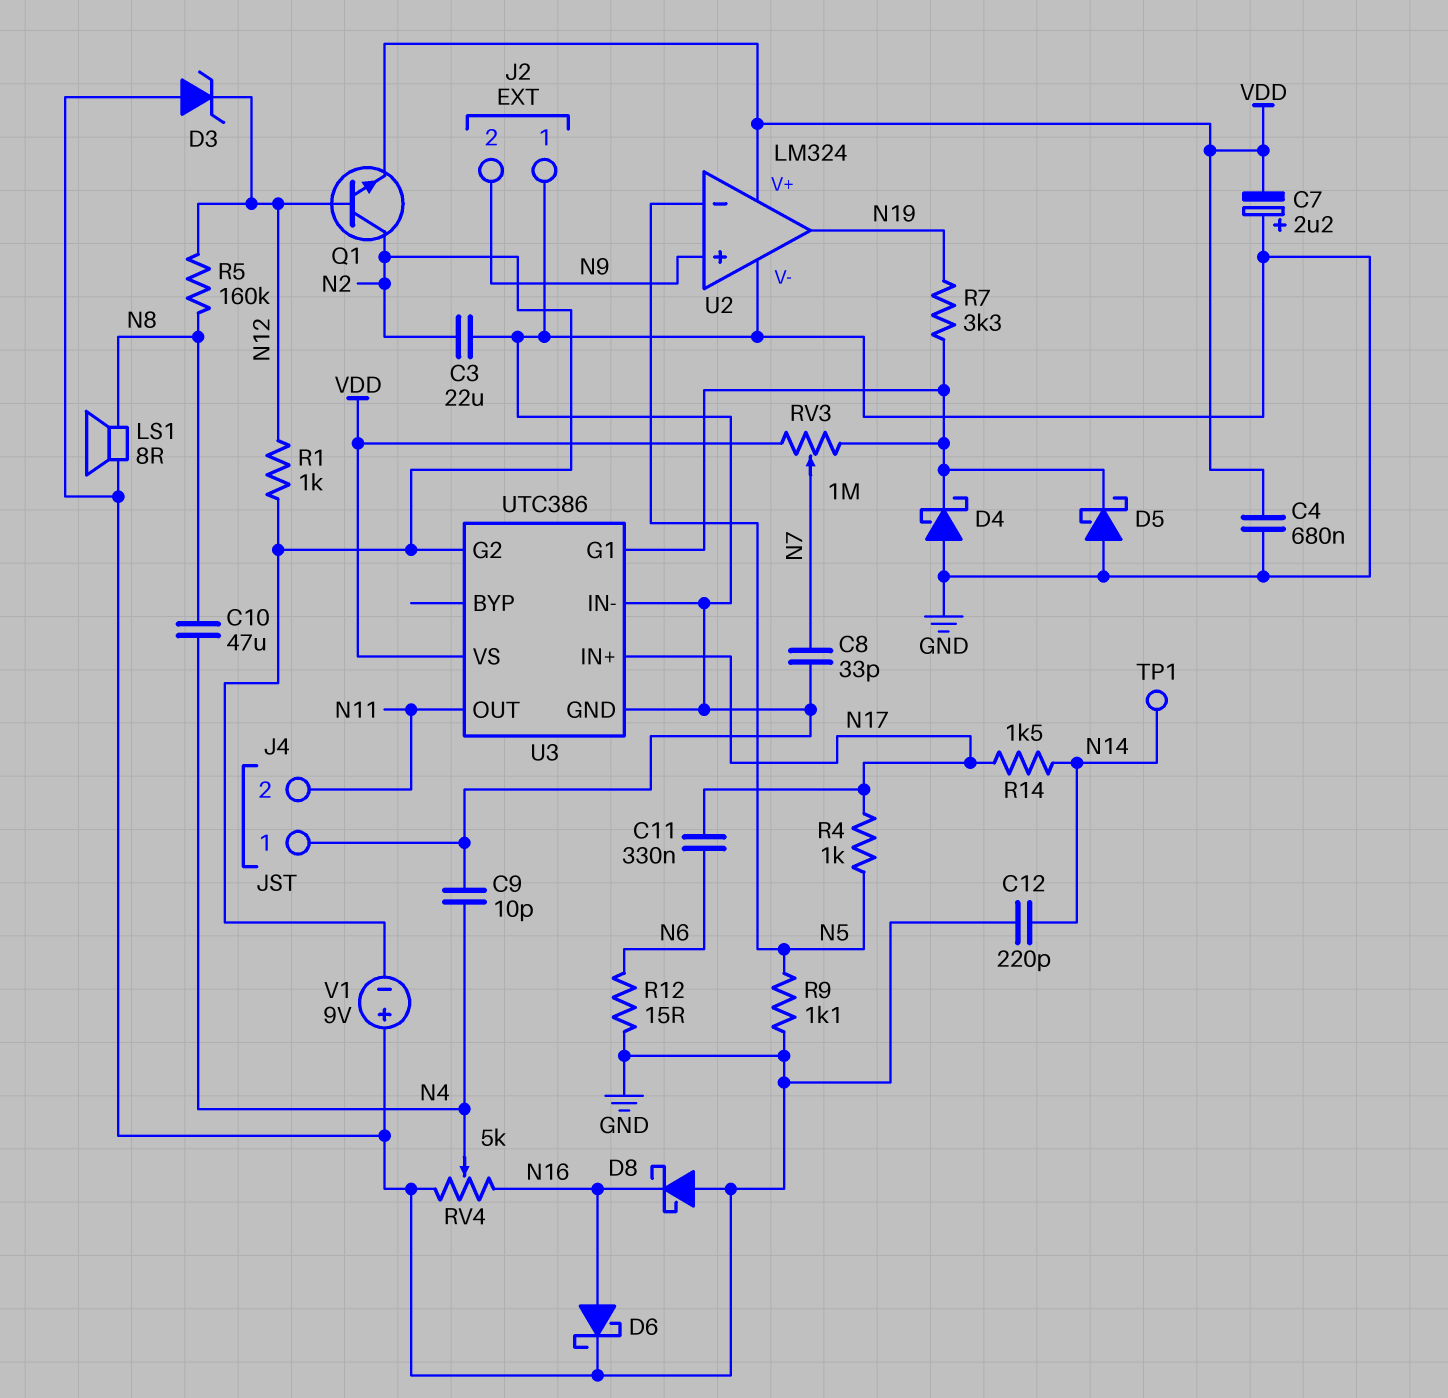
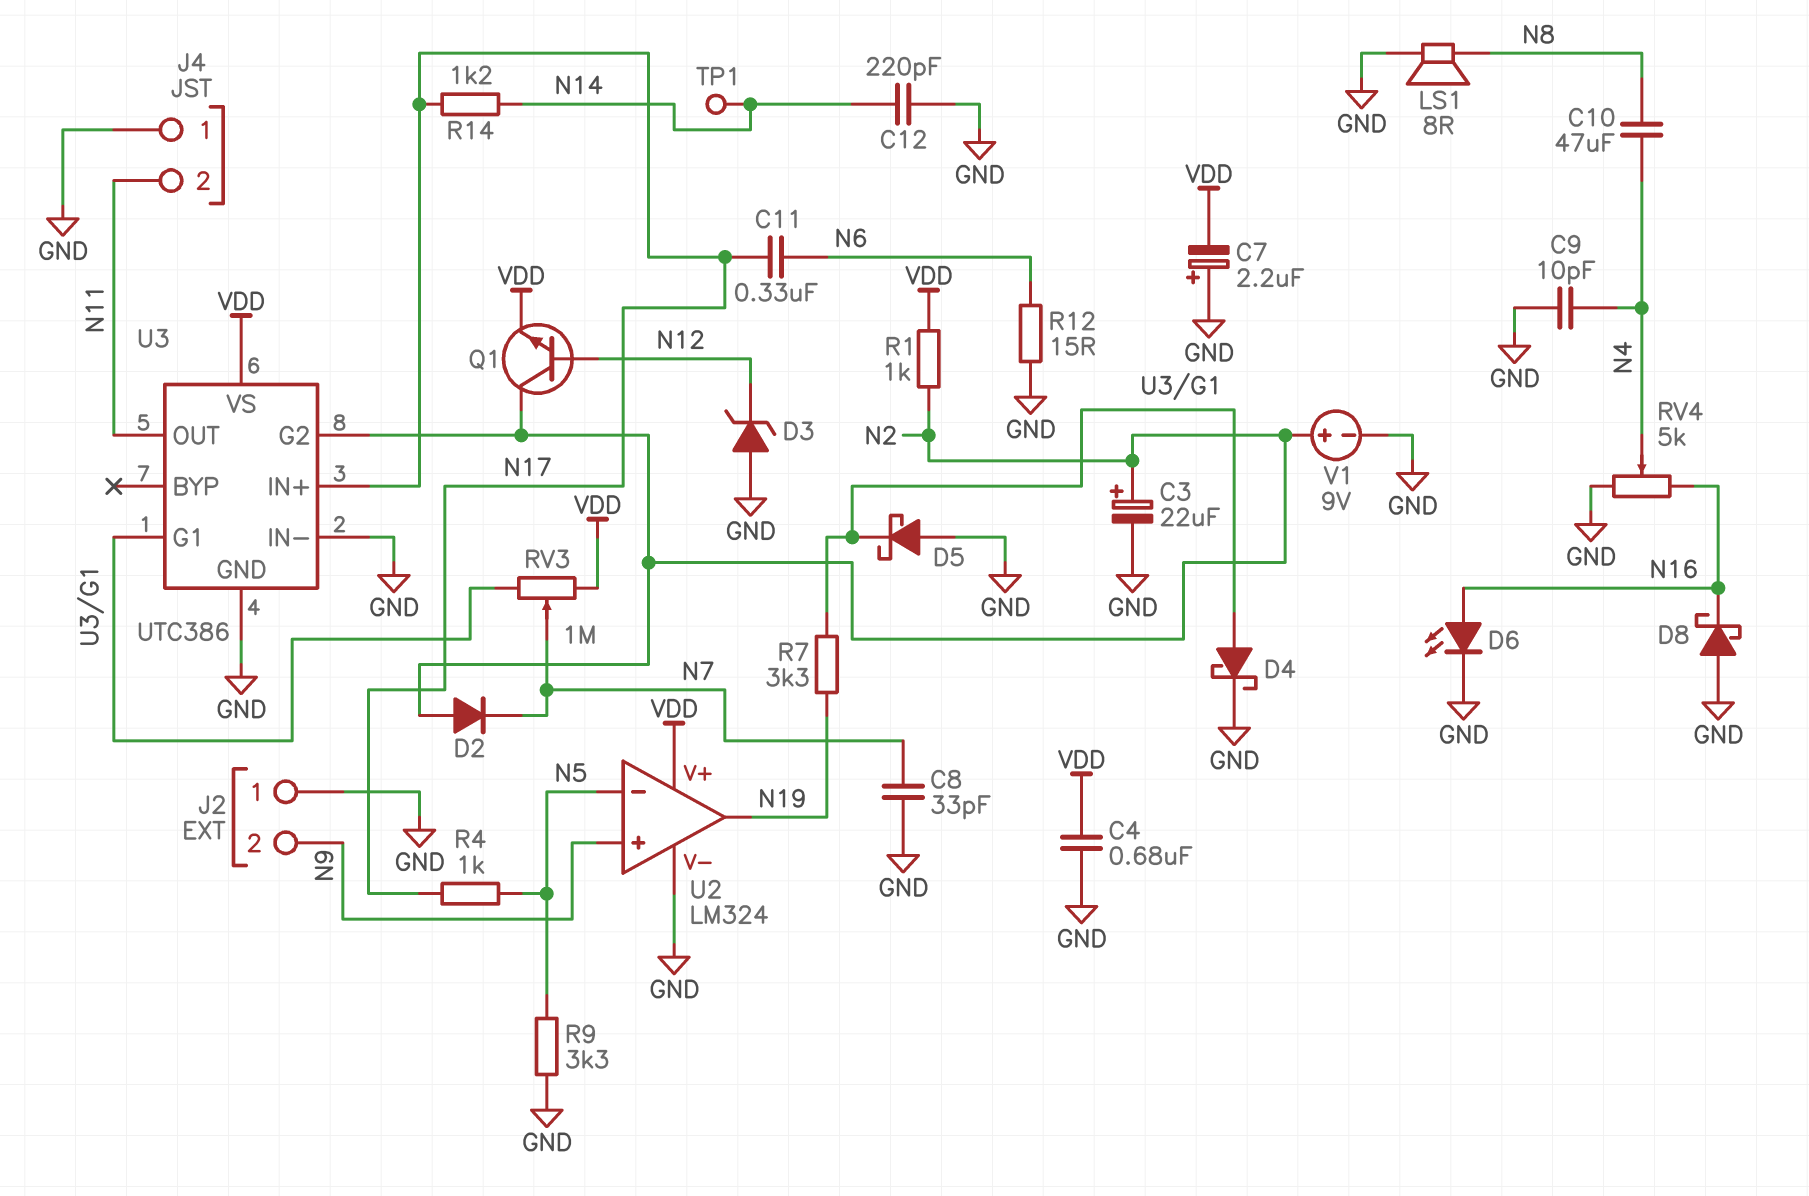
C3: 22uF (GND, N2) -> 22uF (plus N2, minus GND)
D2: none -> diode (A N2, K N7)
D4: schottky (A GND, K U3/G1) -> schottky (A U3/G1, K GND)
D6: schottky (A N16, K GND) -> LED (A N16, K GND)
R1: 1k (N2, N12) -> 1k (N2, VDD)
R5: 160k (N8, N12) -> none
R9: 1.1k (GND, N5) -> 3.3k (GND, N5)
R14: 1.5k (N14, N17) -> 1.2k (N14, N17)
V1: 9V (plus GND, minus N2) -> 9V (plus N2, minus GND)

